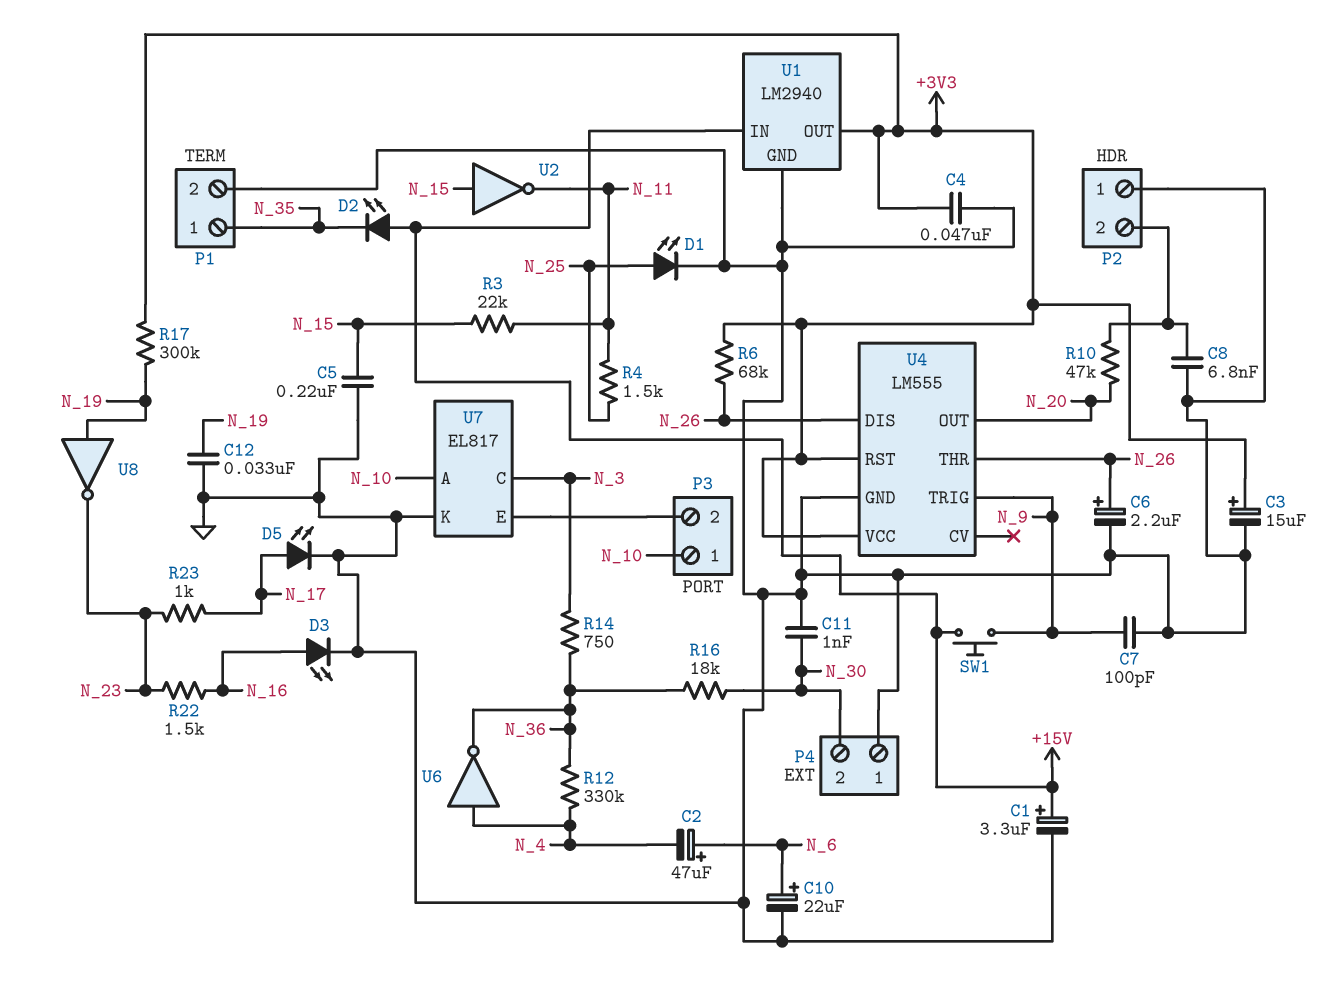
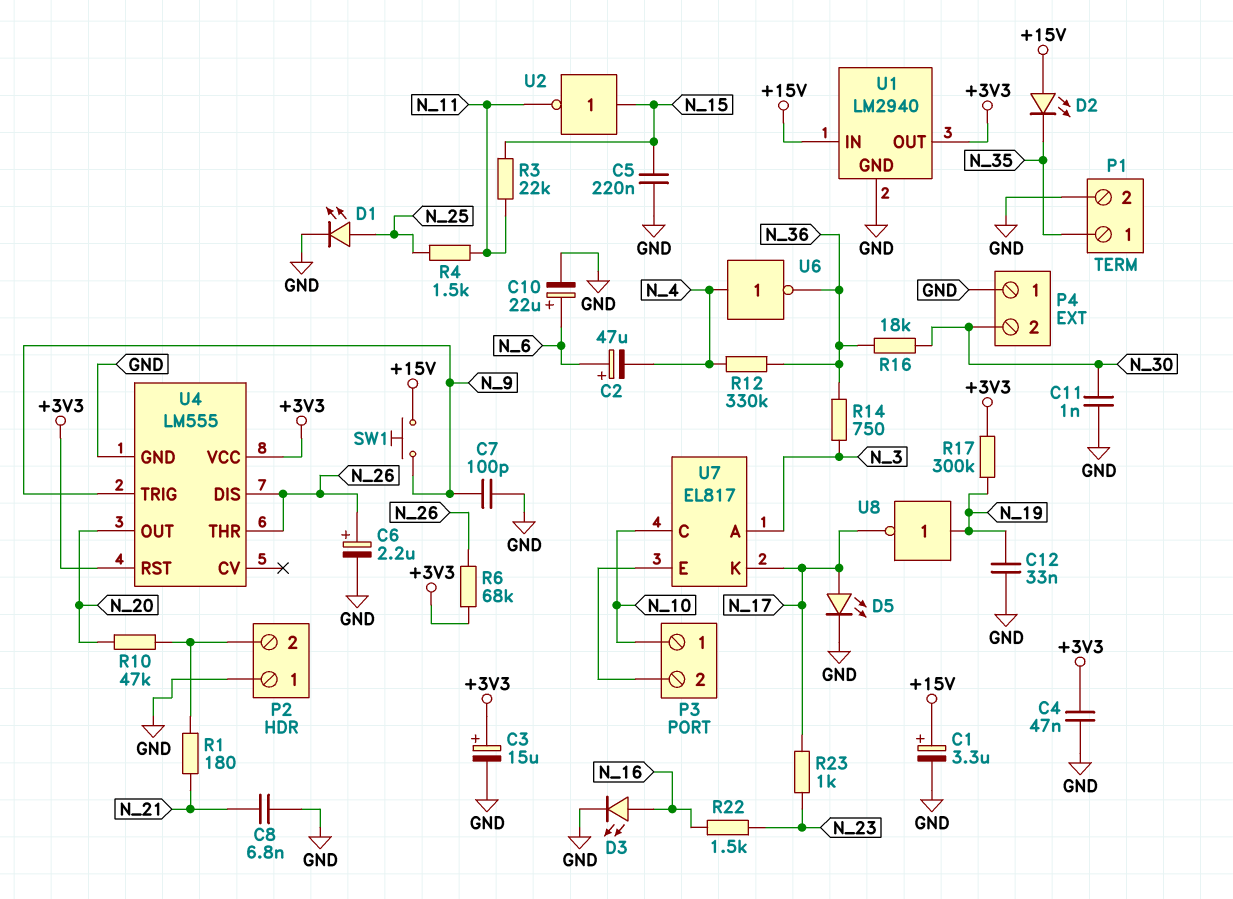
C8: 6.8nF (GND, P2/2) -> 6.8nF (GND, N_21)
R1: none -> 180 (N_21, P2/2)
U7 pin A: N_10 -> N_3
U7 pin C: N_3 -> N_10
U7 pin K: GND -> N_17
U8: NOT (in N_19, out N_23) -> NOT (in N_19, out N_17)

